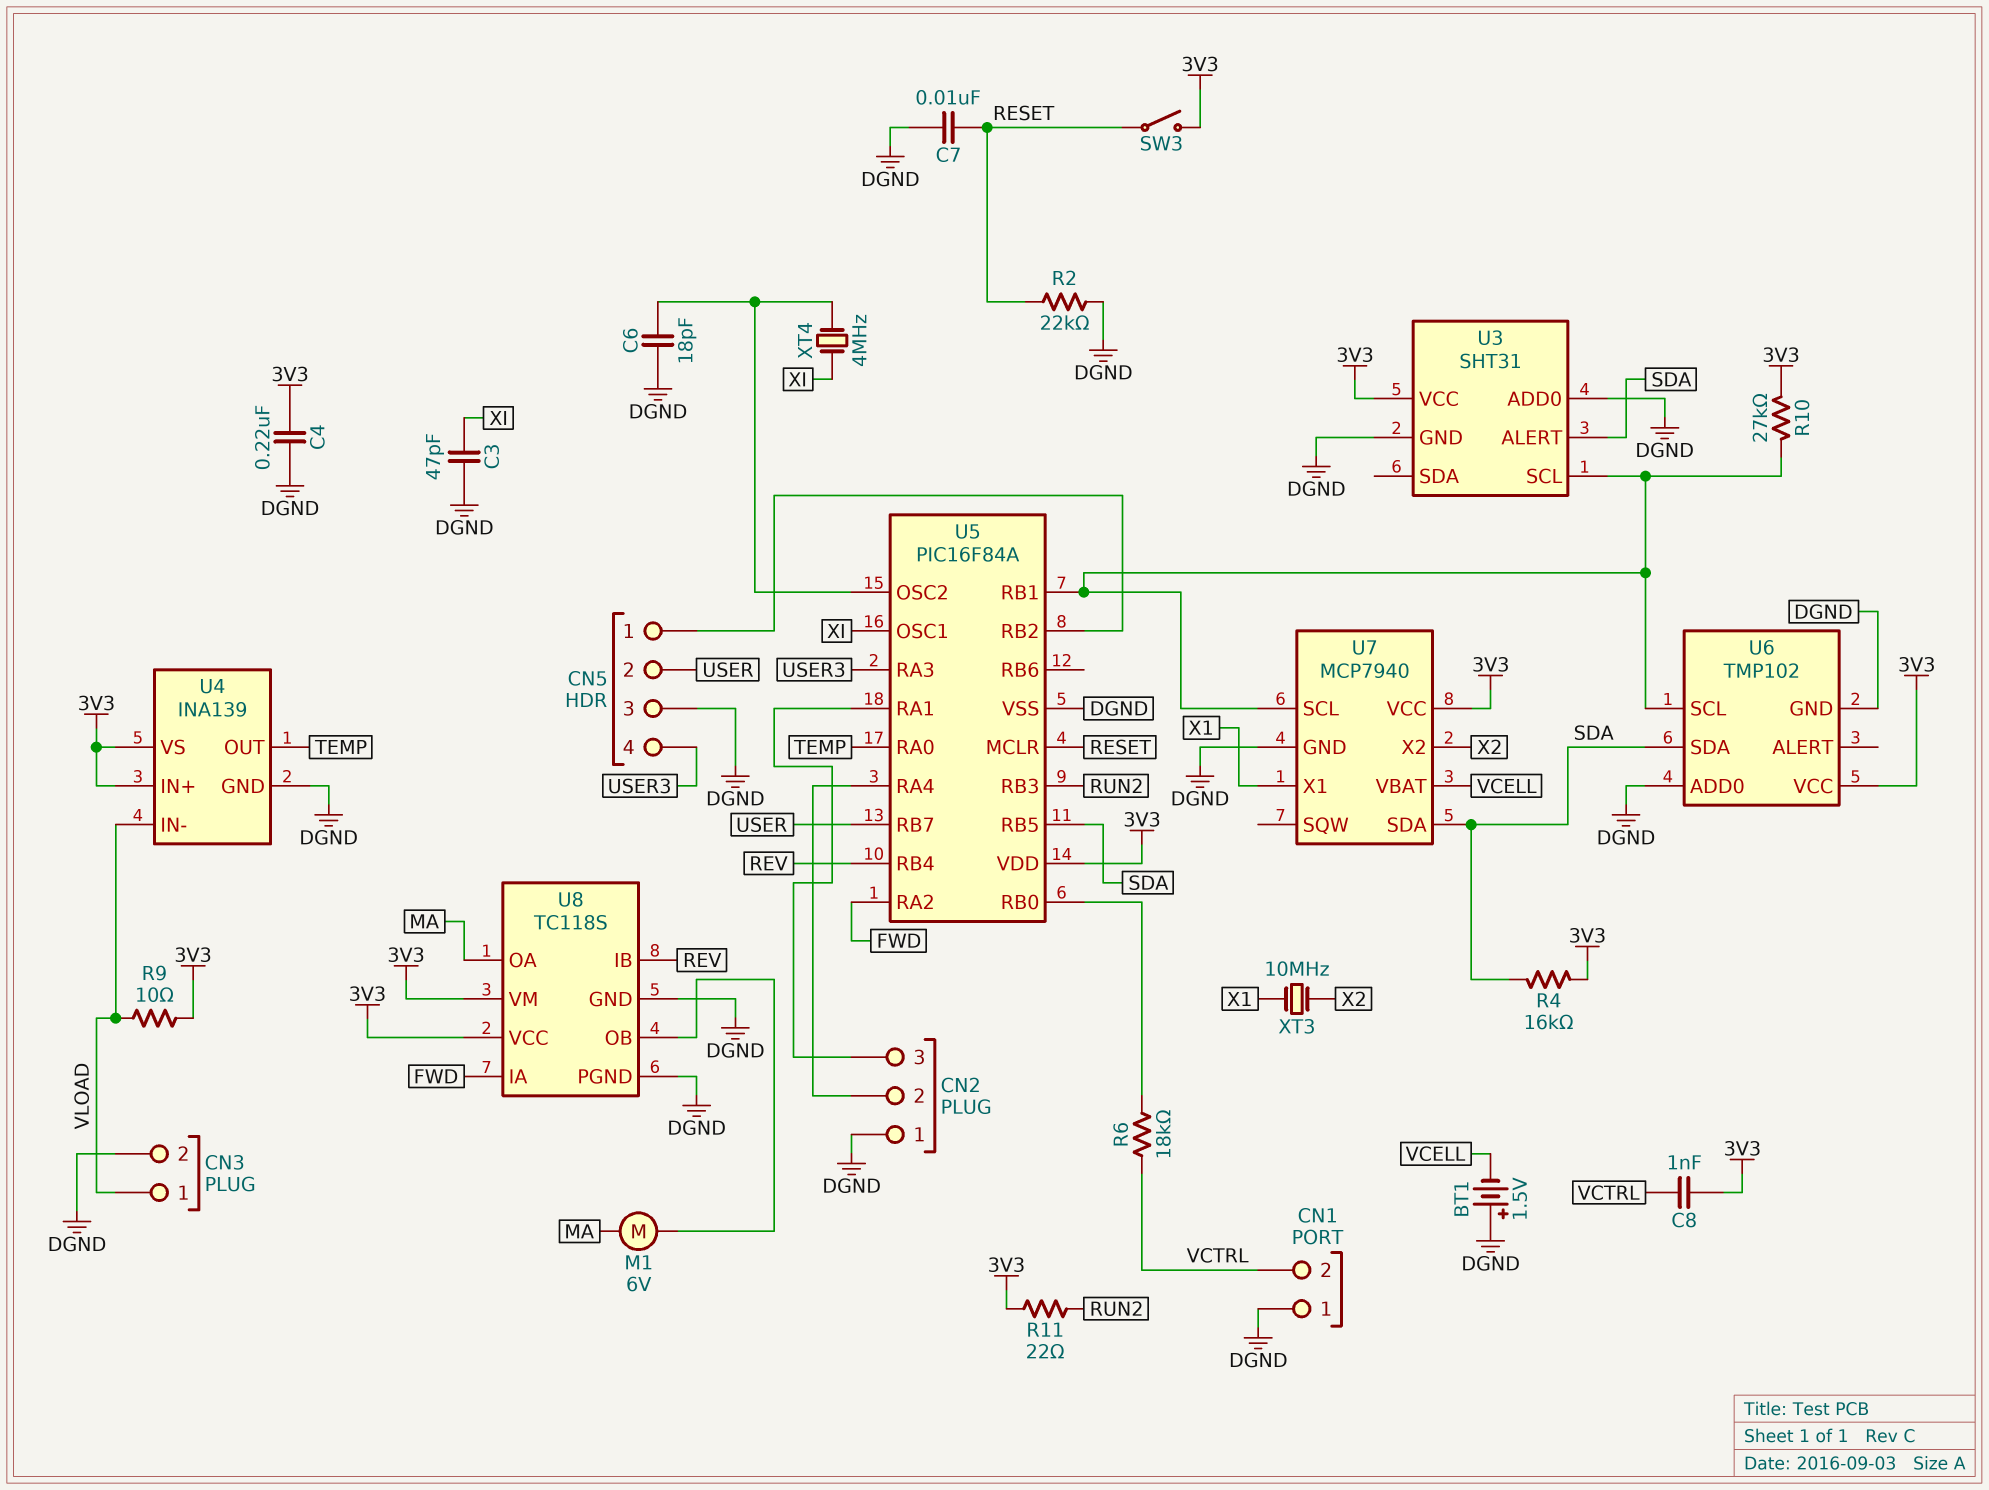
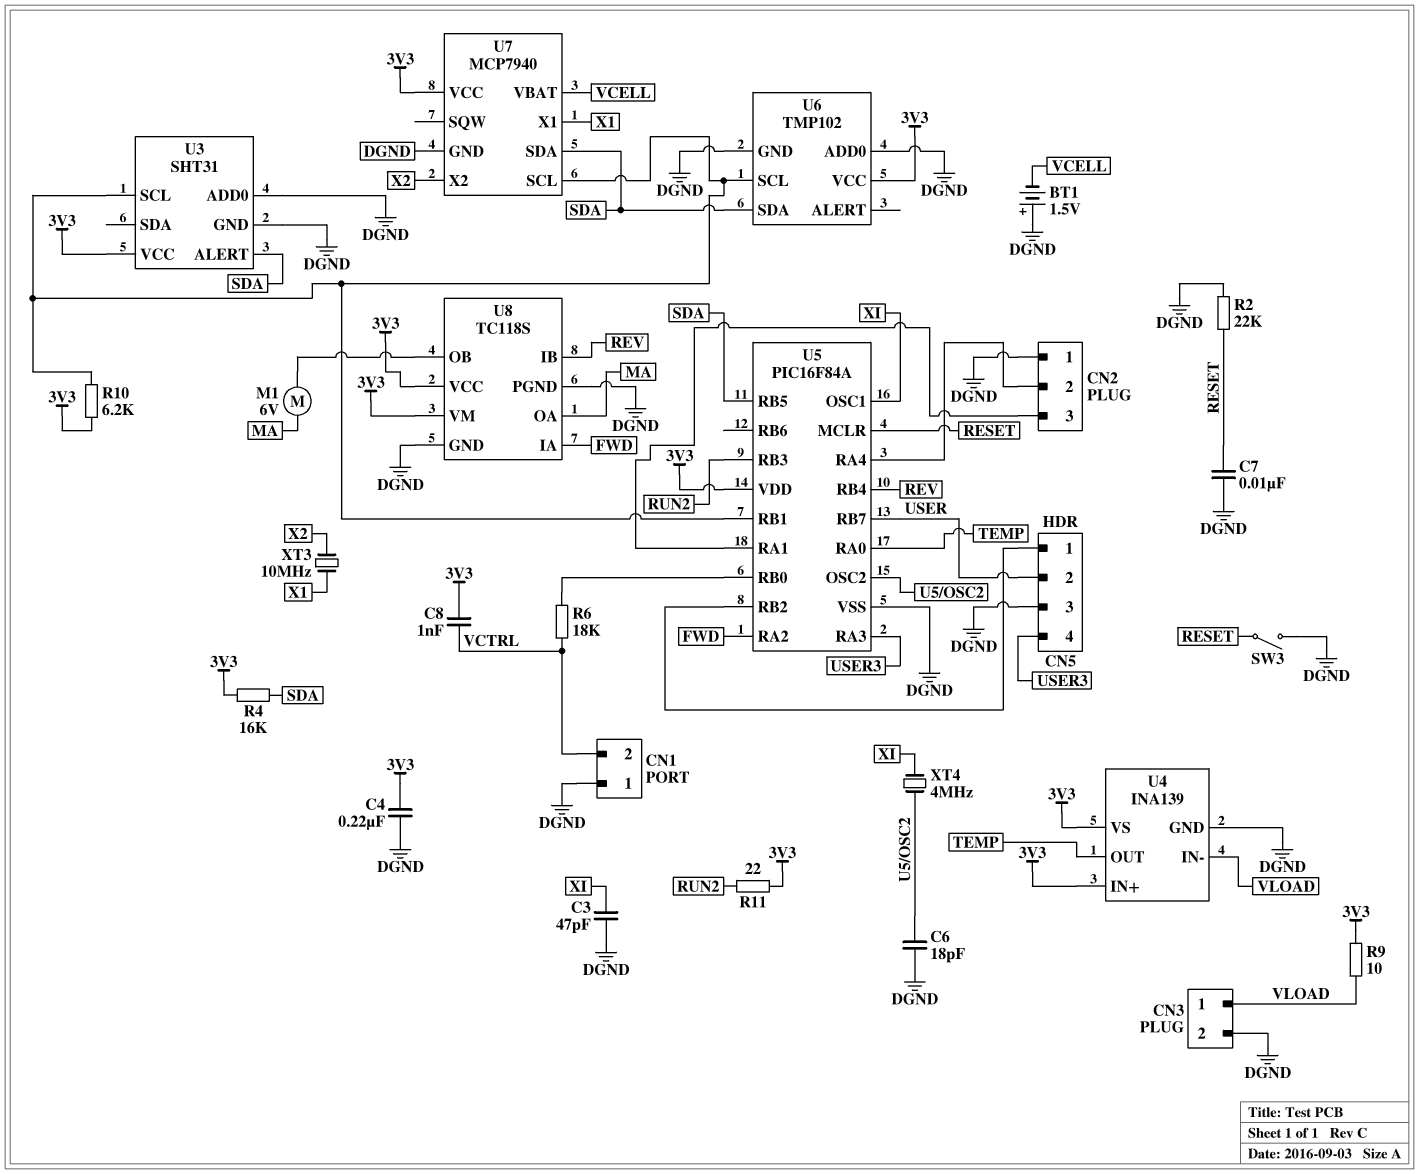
R10: 27k (3V3, U3/SCL) -> 6.2k (3V3, U3/SCL)
SW3: switch (3V3, RESET) -> switch (DGND, RESET)

